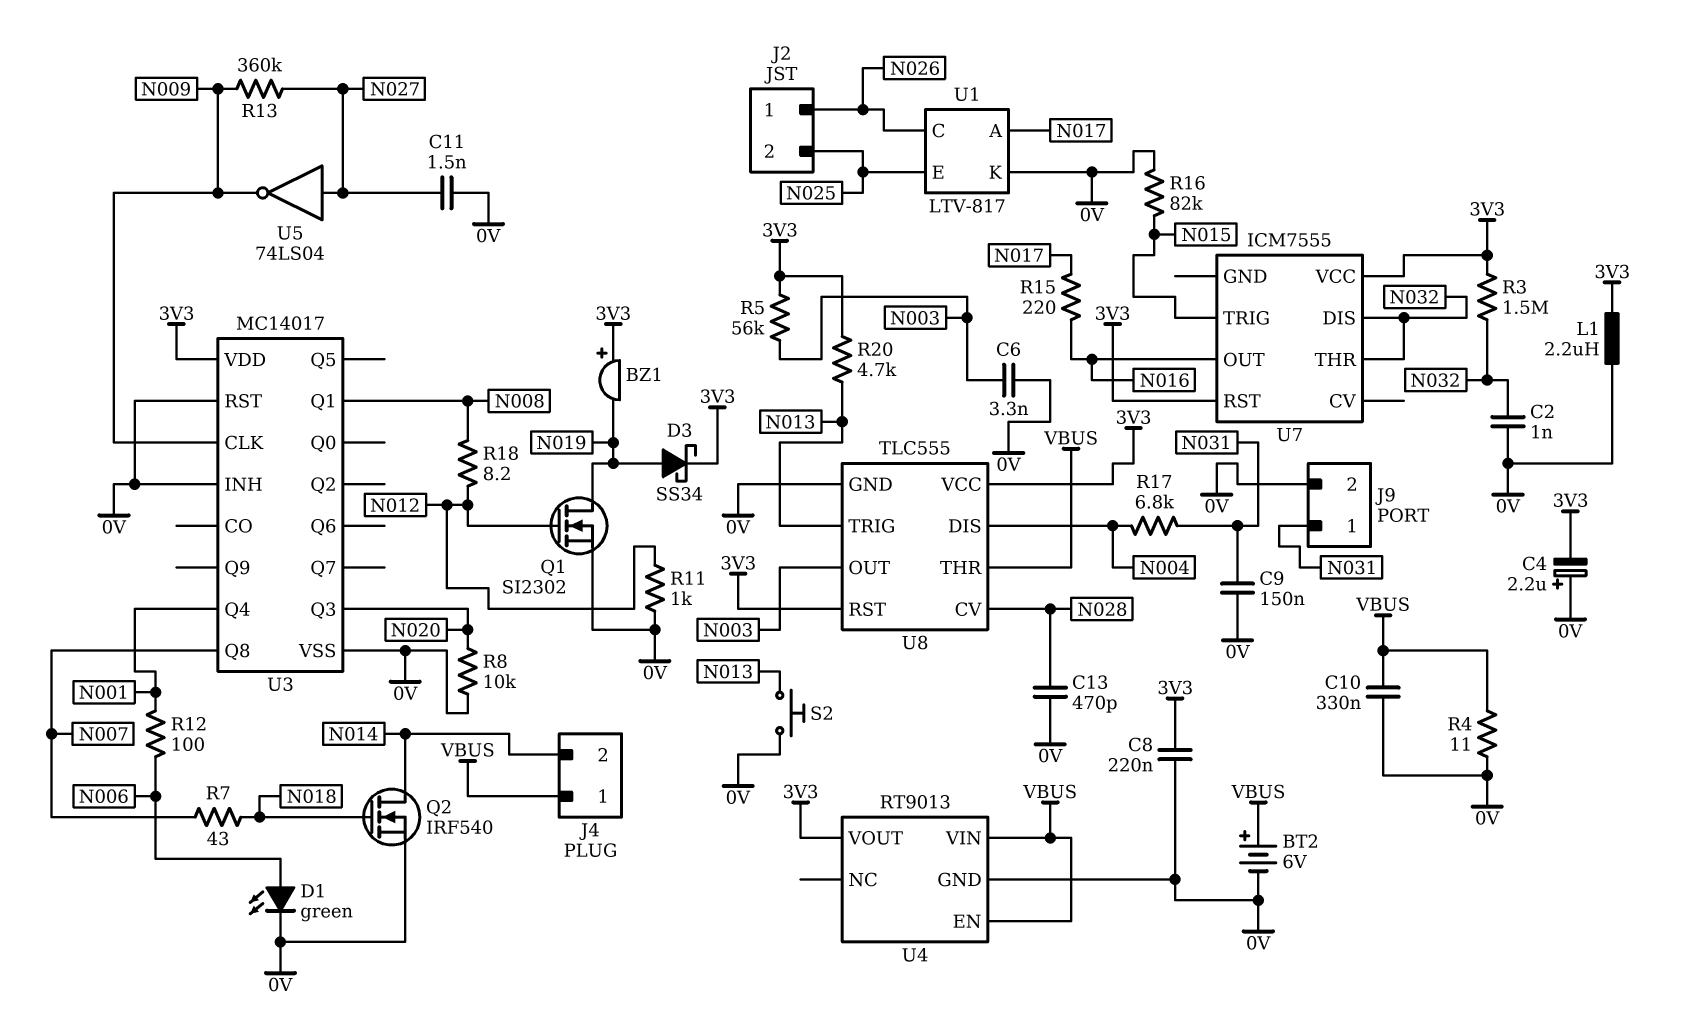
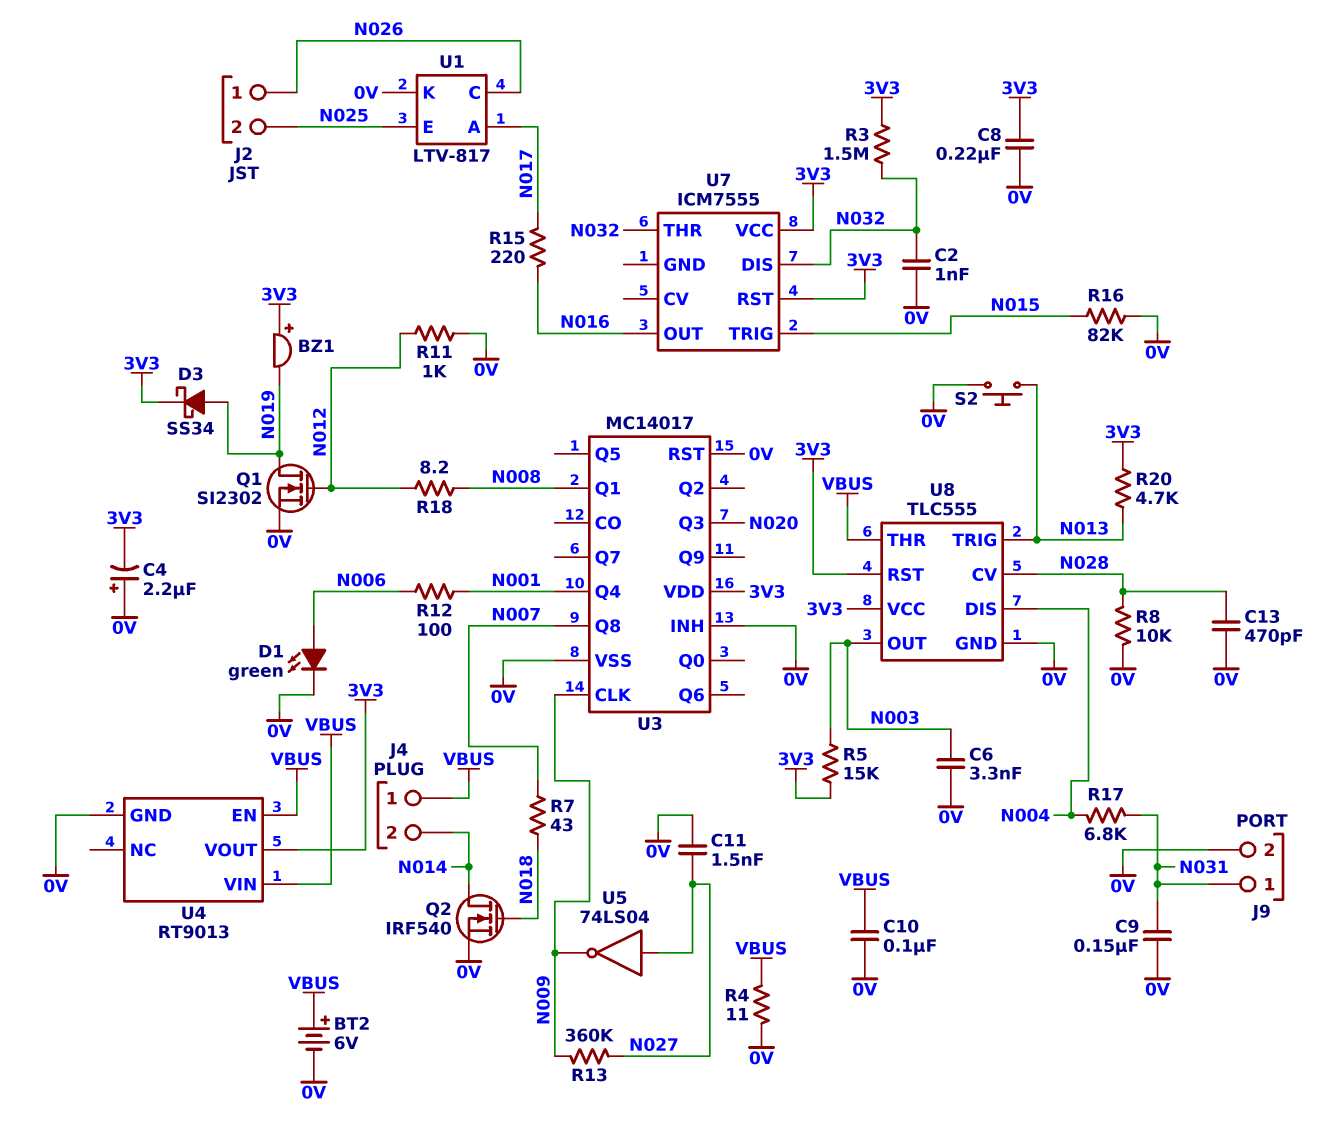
C10: 330nF (0V, VBUS) -> 100nF (0V, VBUS)
L1: 2.2uH (0V, 3V3) -> none
R5: 56k (3V3, N003) -> 15k (3V3, N003)
R8: 10k (0V, N020) -> 10k (0V, N028)

